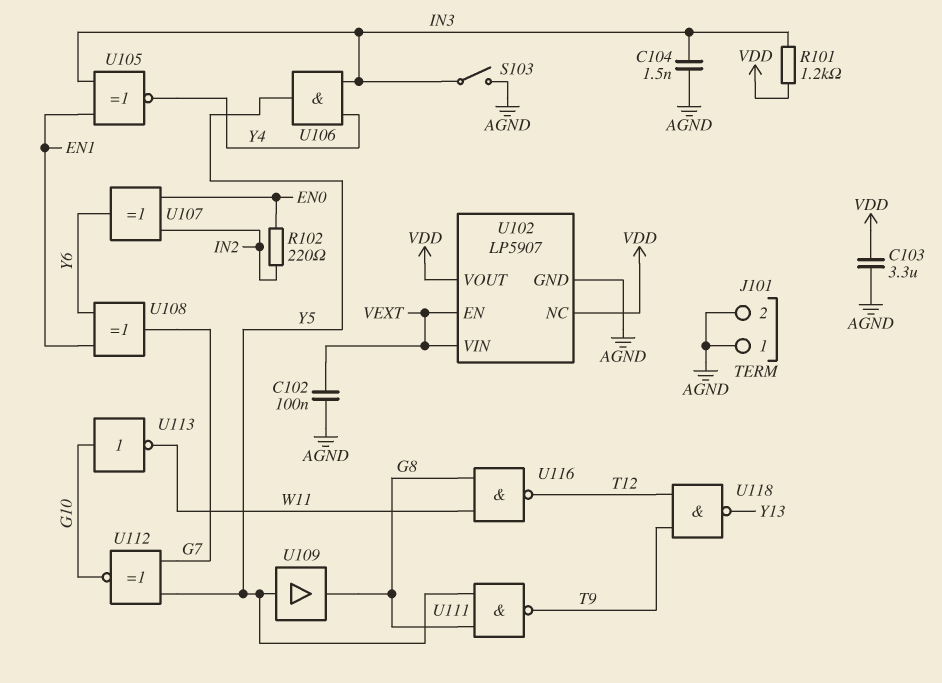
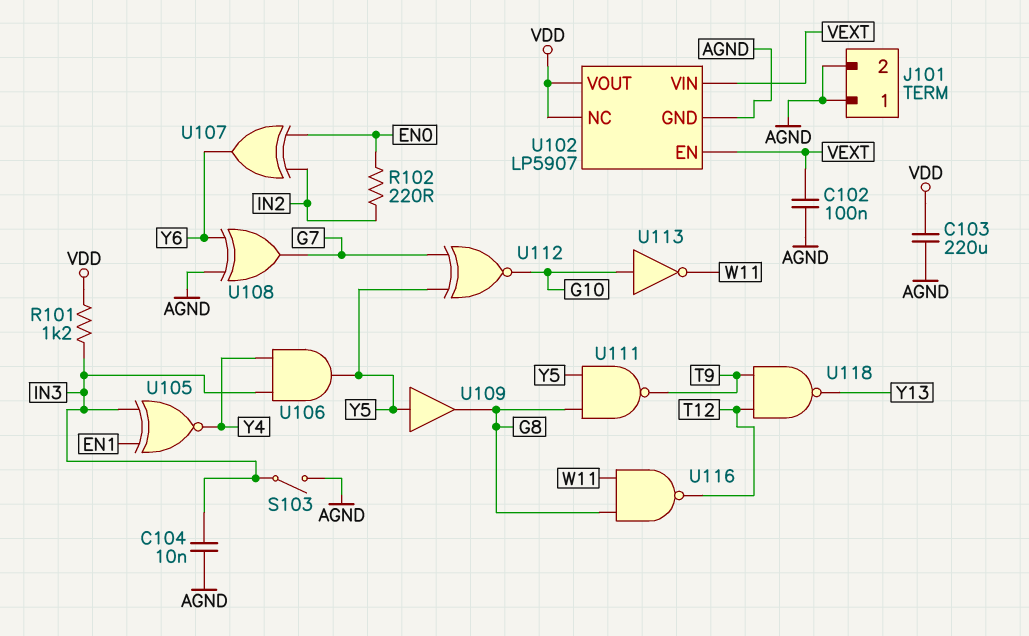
C103: 3.3uF (AGND, VDD) -> 220uF (AGND, VDD)
C104: 1.5nF (AGND, IN3) -> 10nF (AGND, IN3)
U108: XOR (in EN1, in Y6, out G7) -> XOR (in AGND, in Y6, out G7)

